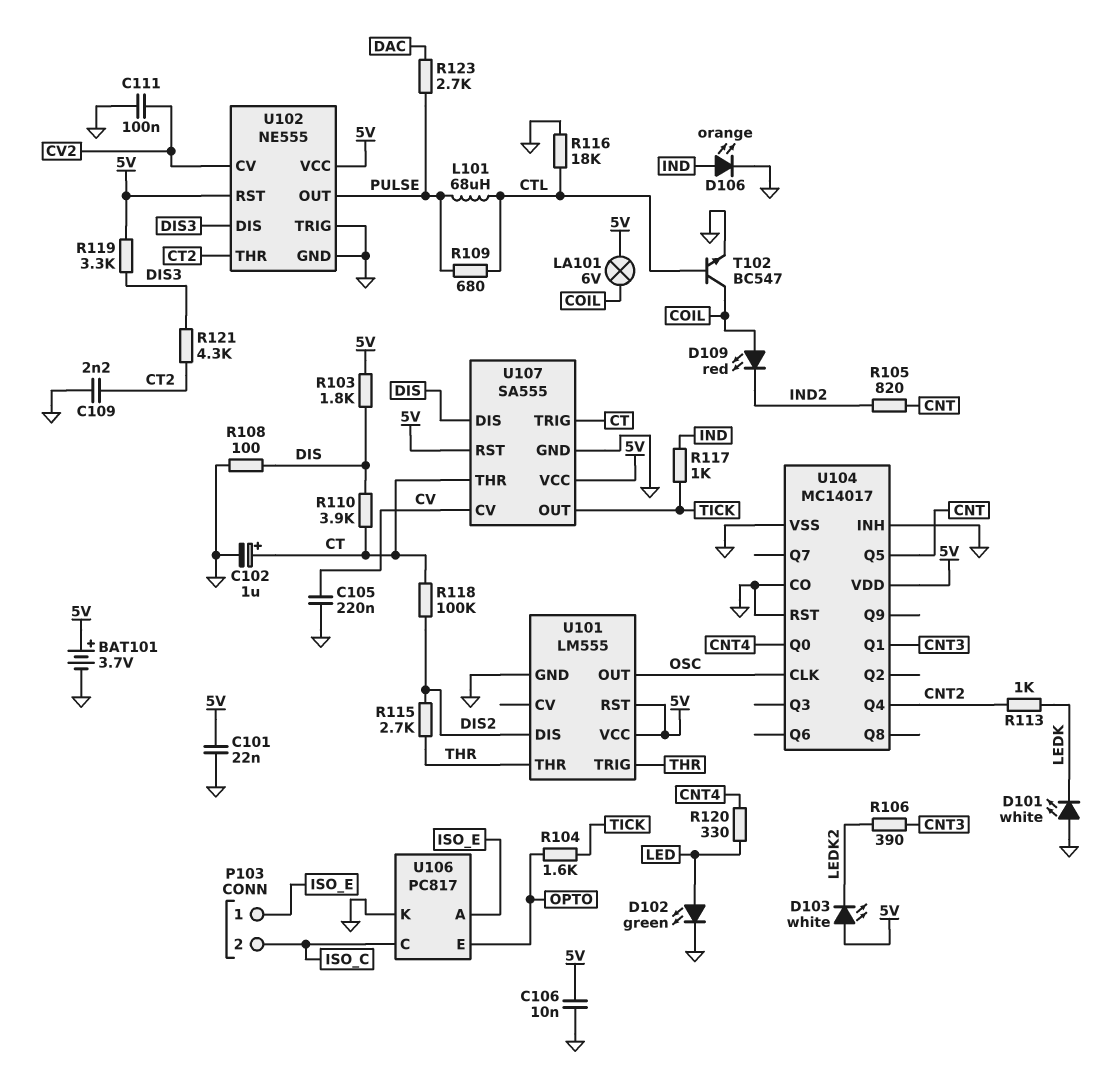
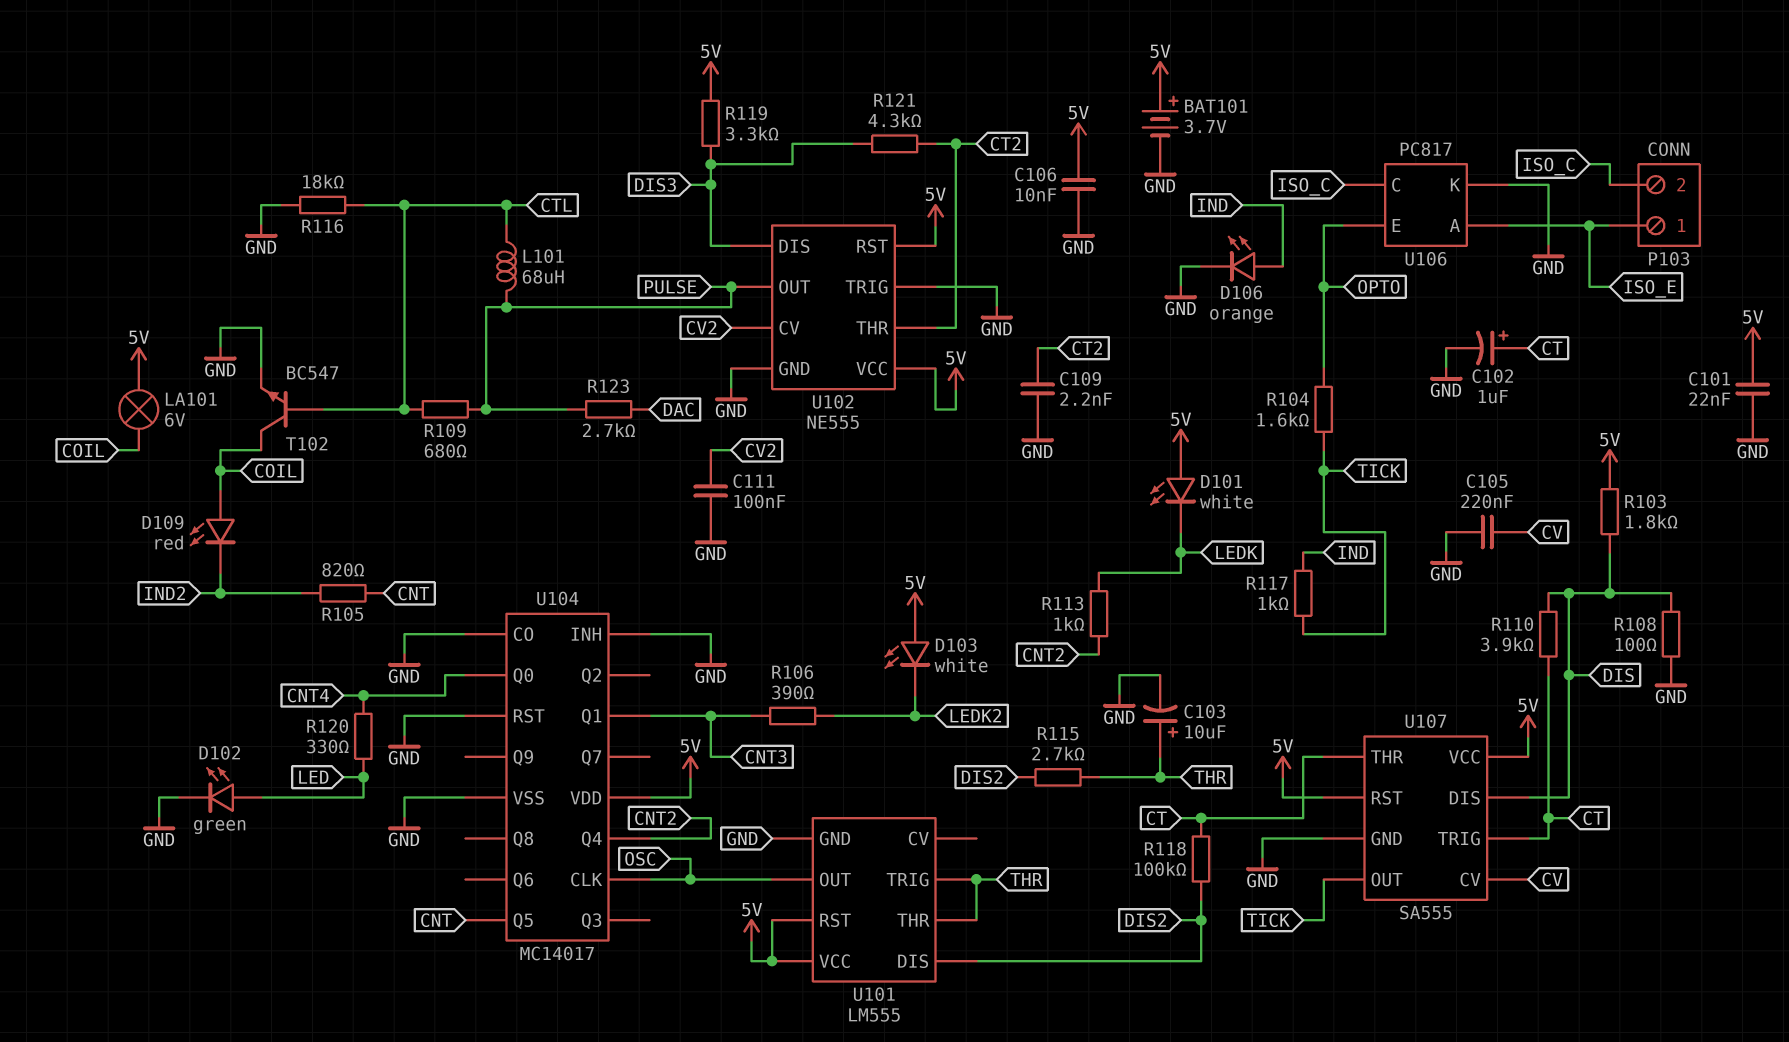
C103: none -> 10uF (plus THR, minus GND)
D101: LED white (A GND, K LEDK) -> LED white (A 5V, K LEDK)

